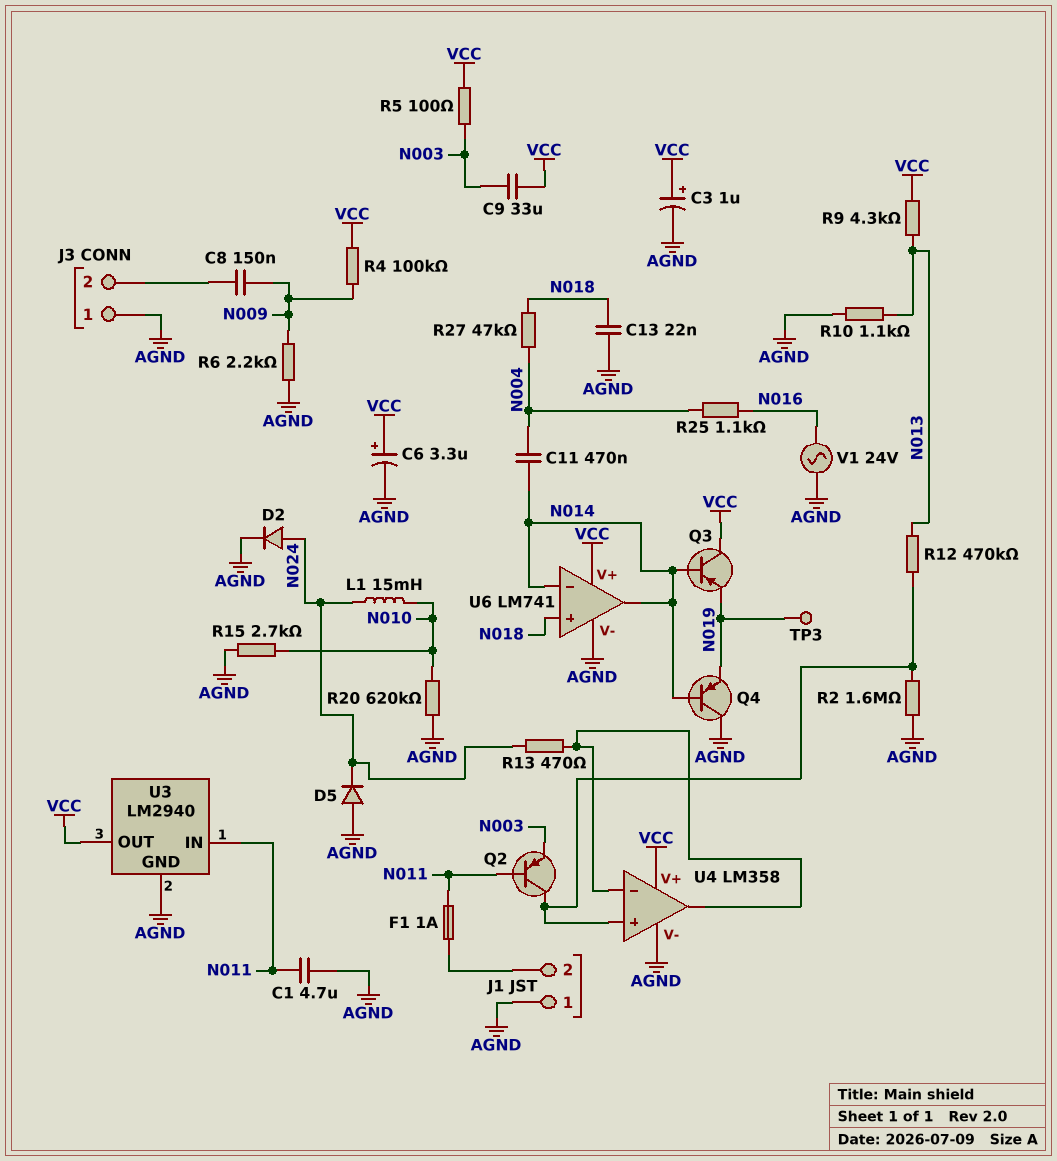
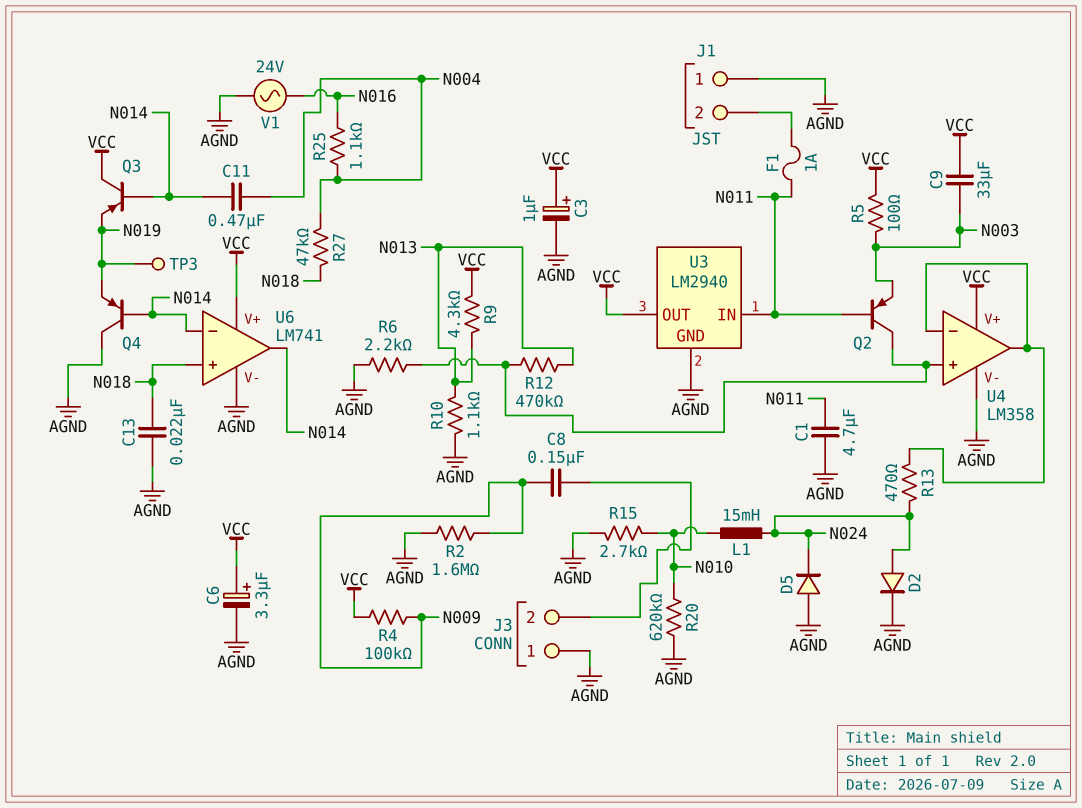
R2: 1.6M (AGND, U4/in+) -> 1.6M (AGND, N009)
R6: 2.2k (AGND, N009) -> 2.2k (AGND, U4/in+)

